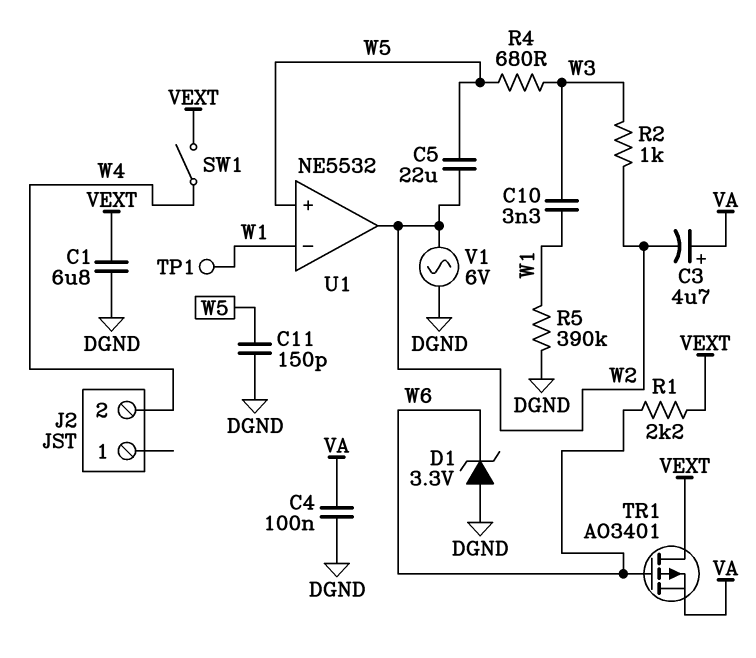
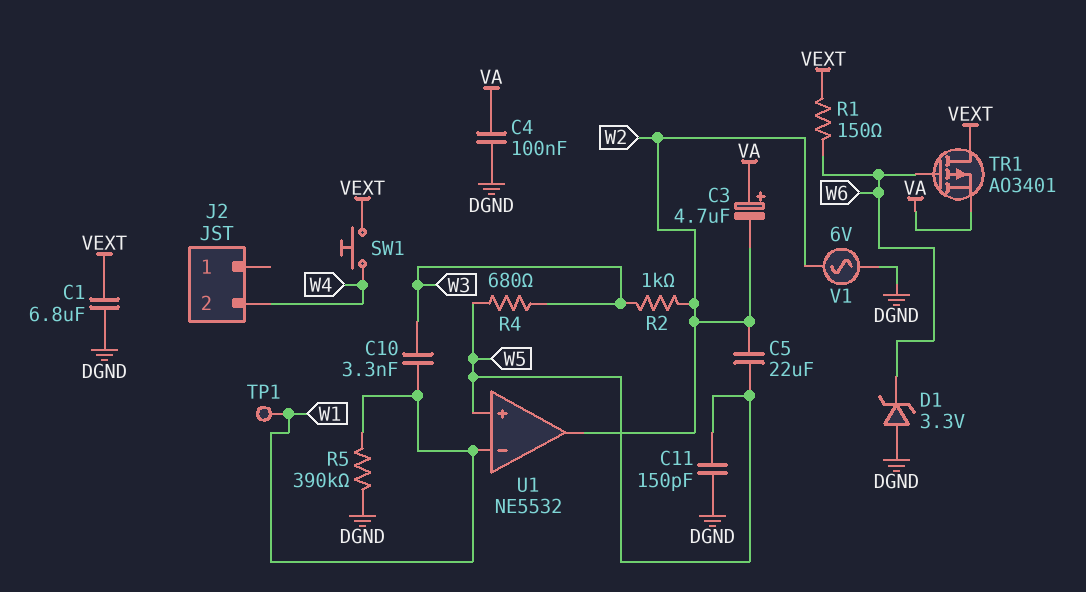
R1: 2.2k (VEXT, W6) -> 150 (VEXT, W6)
SW1: switch (VEXT, W4) -> button (VEXT, W4)

